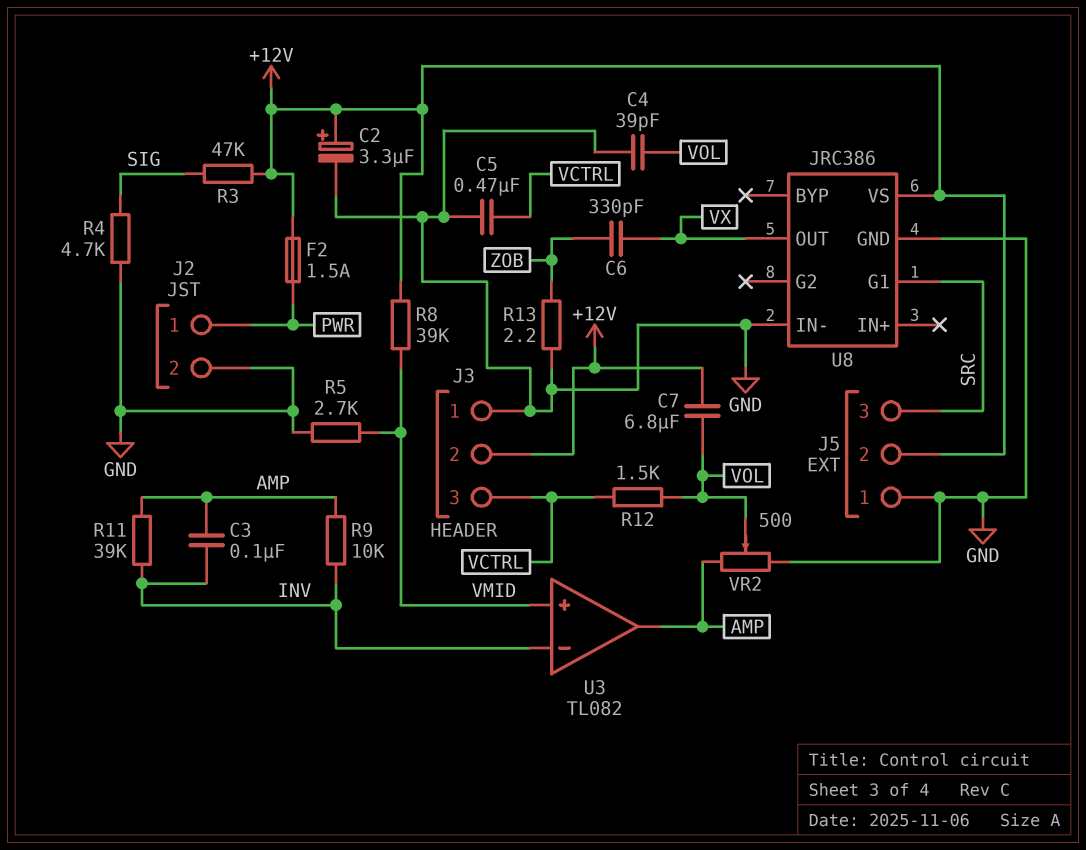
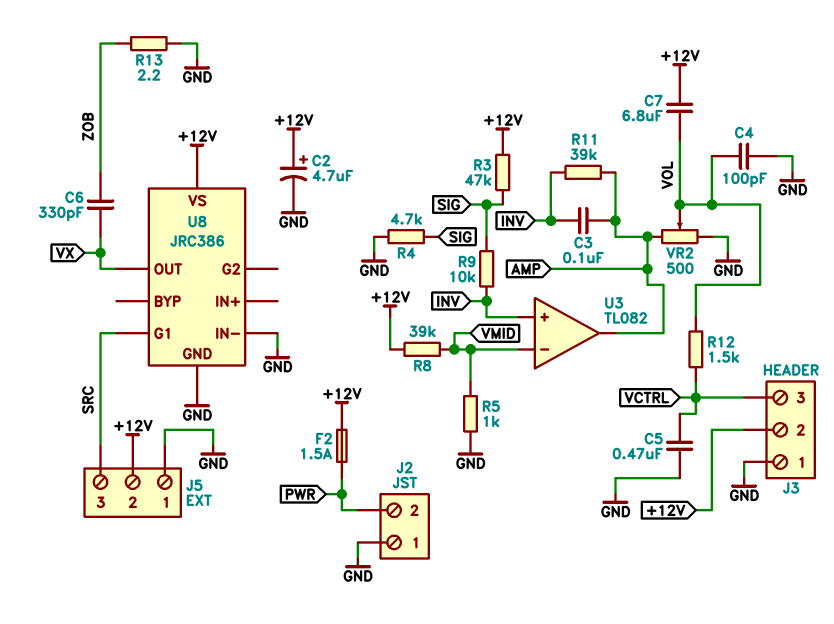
C2: 3.3uF (plus +12V, minus GND) -> 4.7uF (plus +12V, minus GND)
C4: 39pF (GND, VOL) -> 100pF (GND, VOL)
J2 pin 1: PWR -> GND
J2 pin 2: GND -> PWR
R5: 2.7k (GND, VMID) -> 1k (GND, VMID)
R9: 10k (AMP, INV) -> 10k (INV, SIG)
U3 pin in+: VMID -> INV
U3 pin in-: INV -> VMID

